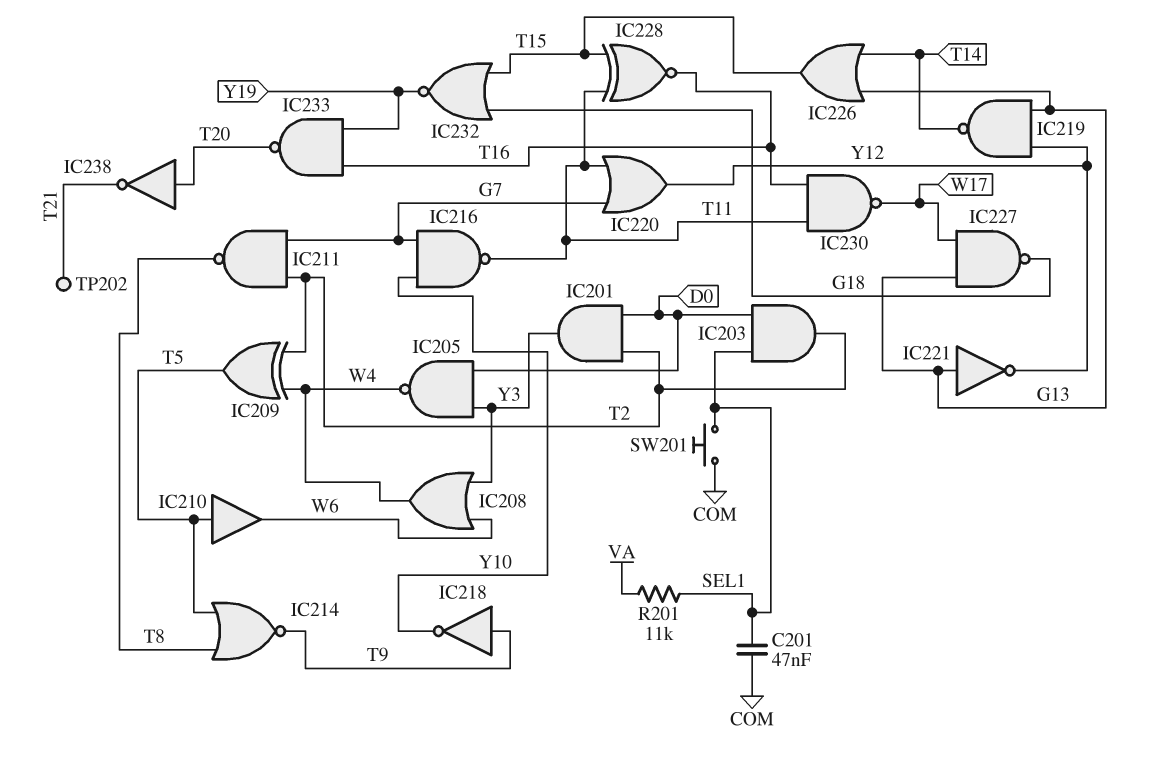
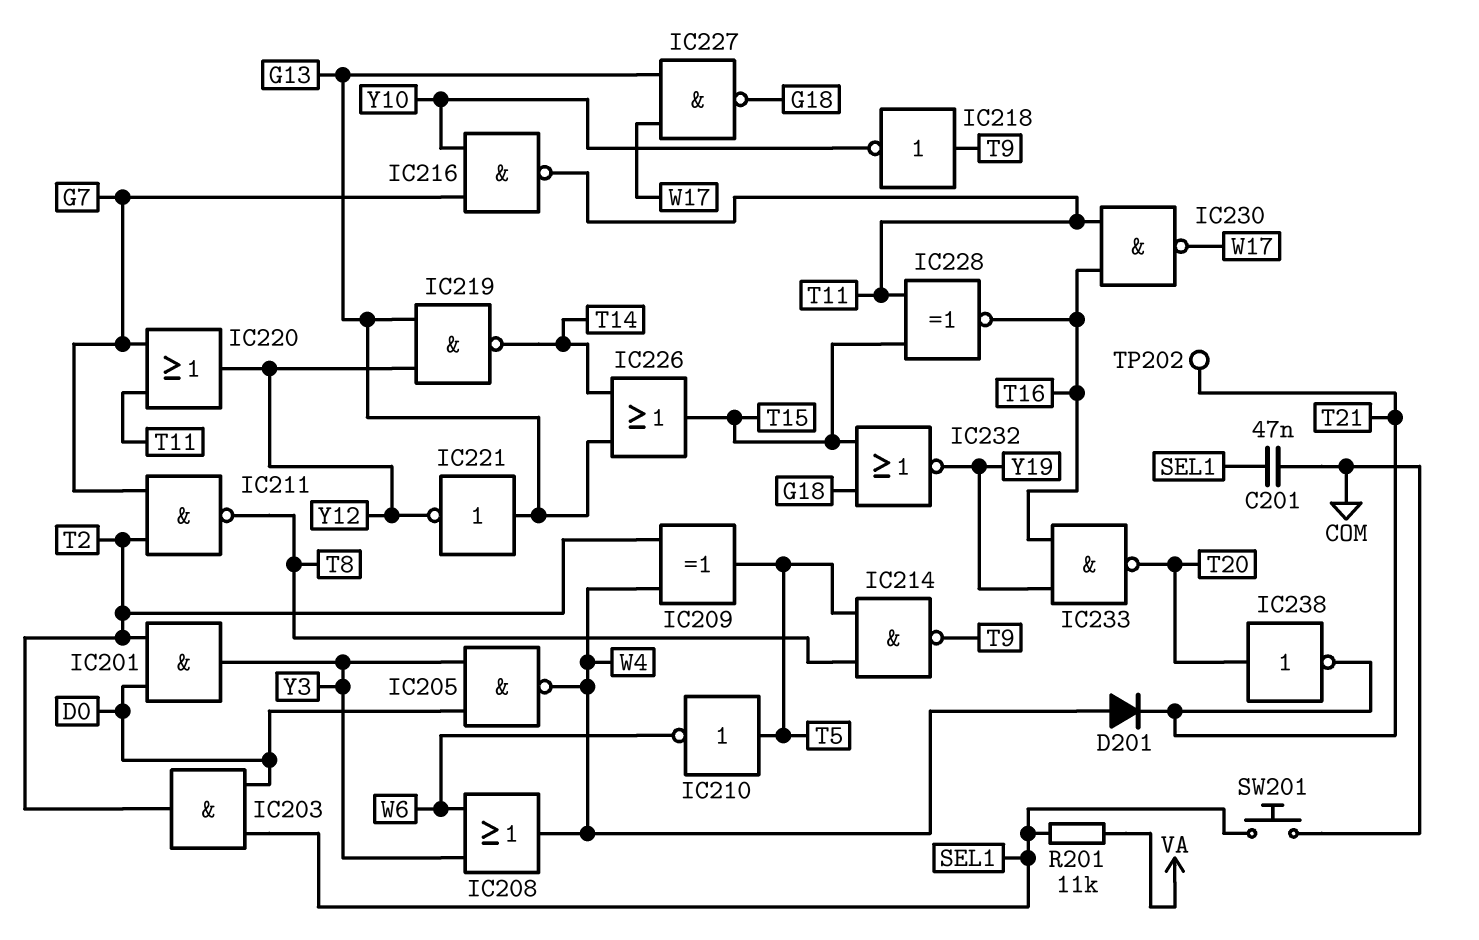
D201: none -> diode (A W4, K T21)
IC210: buffer (in T5, out W6) -> NOT (in T5, out W6)
IC214: NOR (in T5, in T8, out T9) -> NAND (in T5, in T8, out T9)

